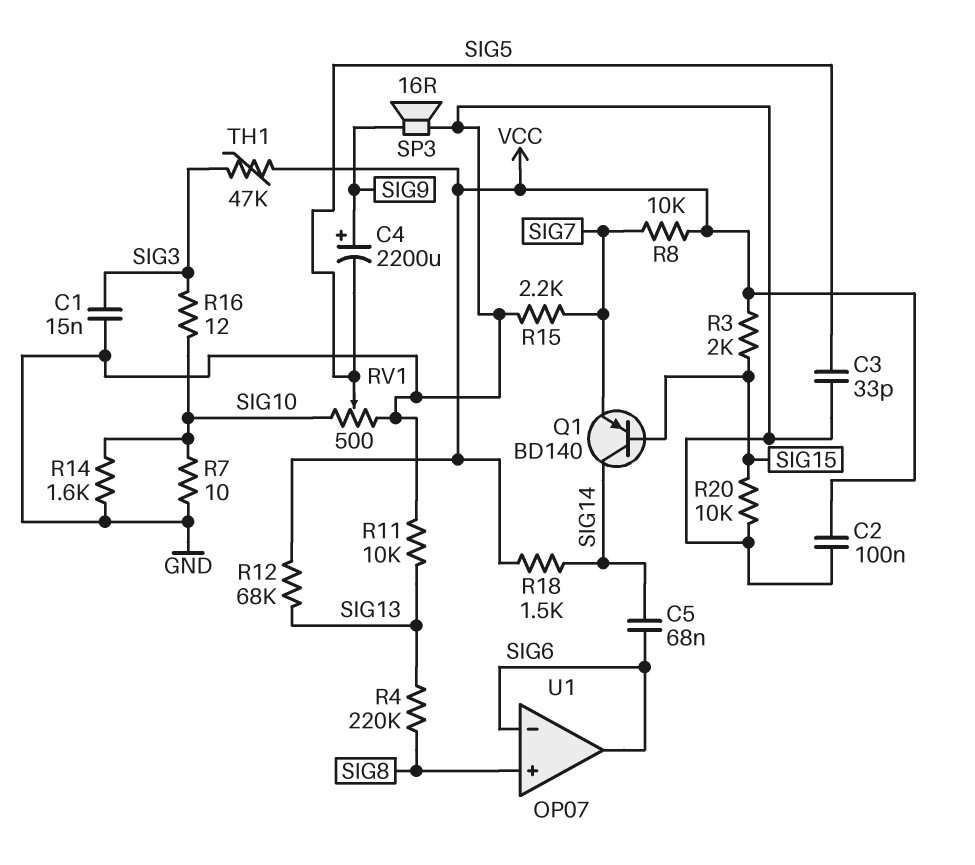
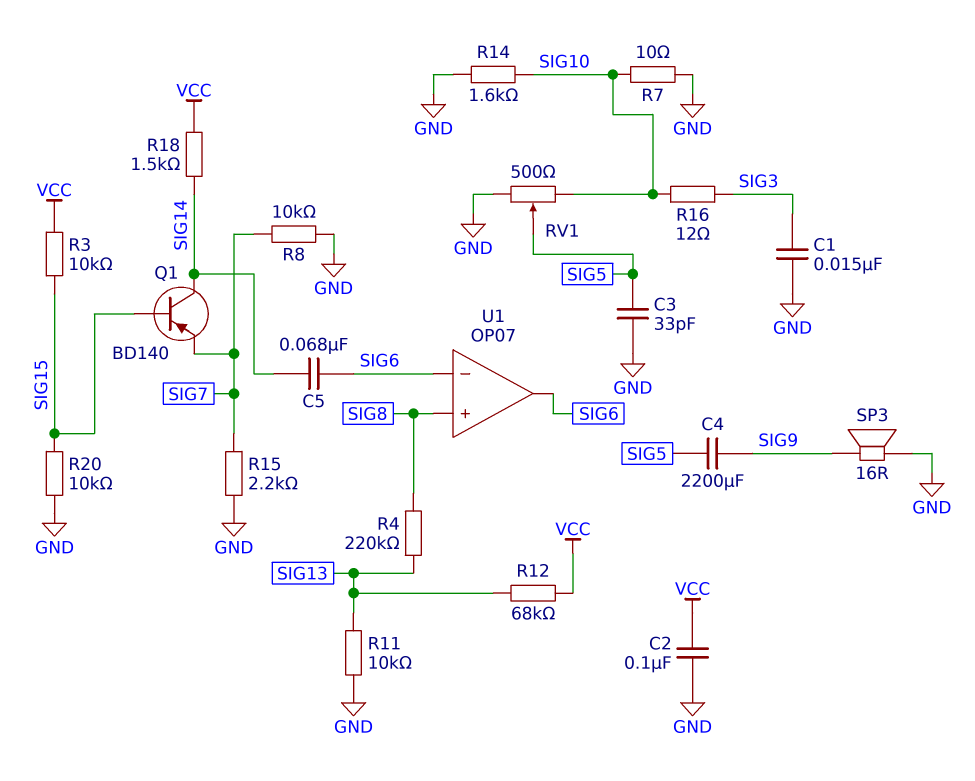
C4: 2200uF (plus SIG9, minus SIG5) -> 2200uF (SIG5, SIG9)
R3: 2k (SIG15, VCC) -> 10k (SIG15, VCC)
R8: 10k (SIG7, VCC) -> 10k (GND, SIG7)
TH1: 47k (SIG3, VCC) -> none

